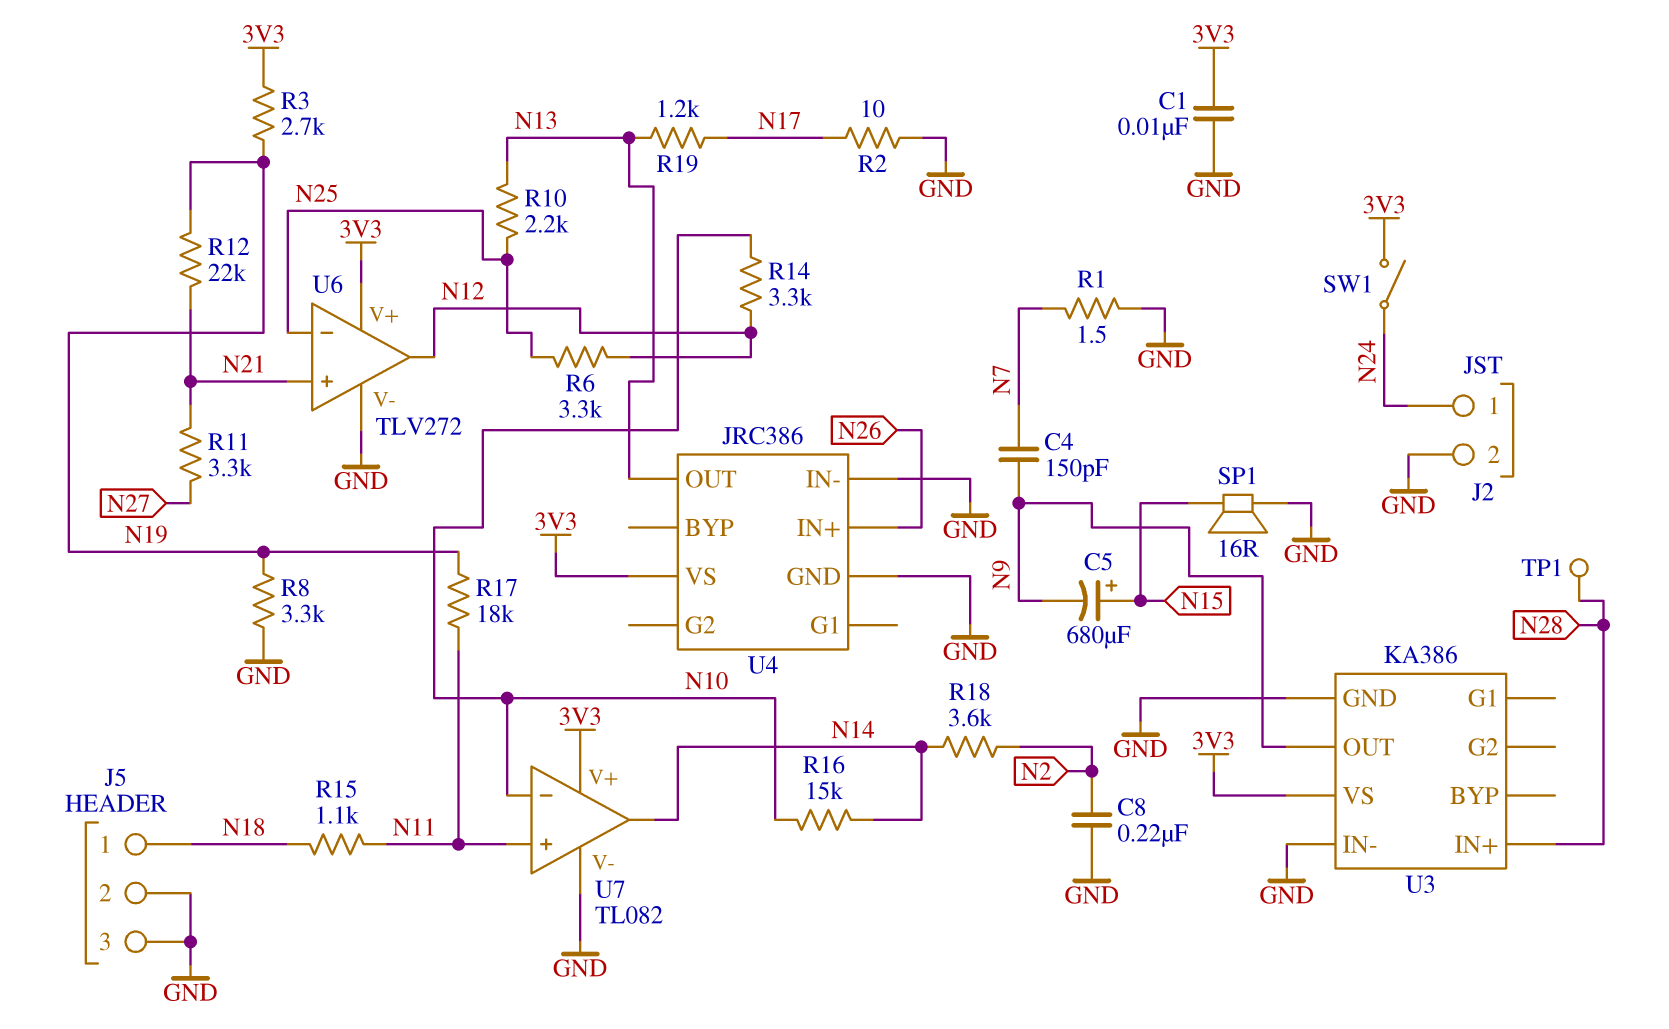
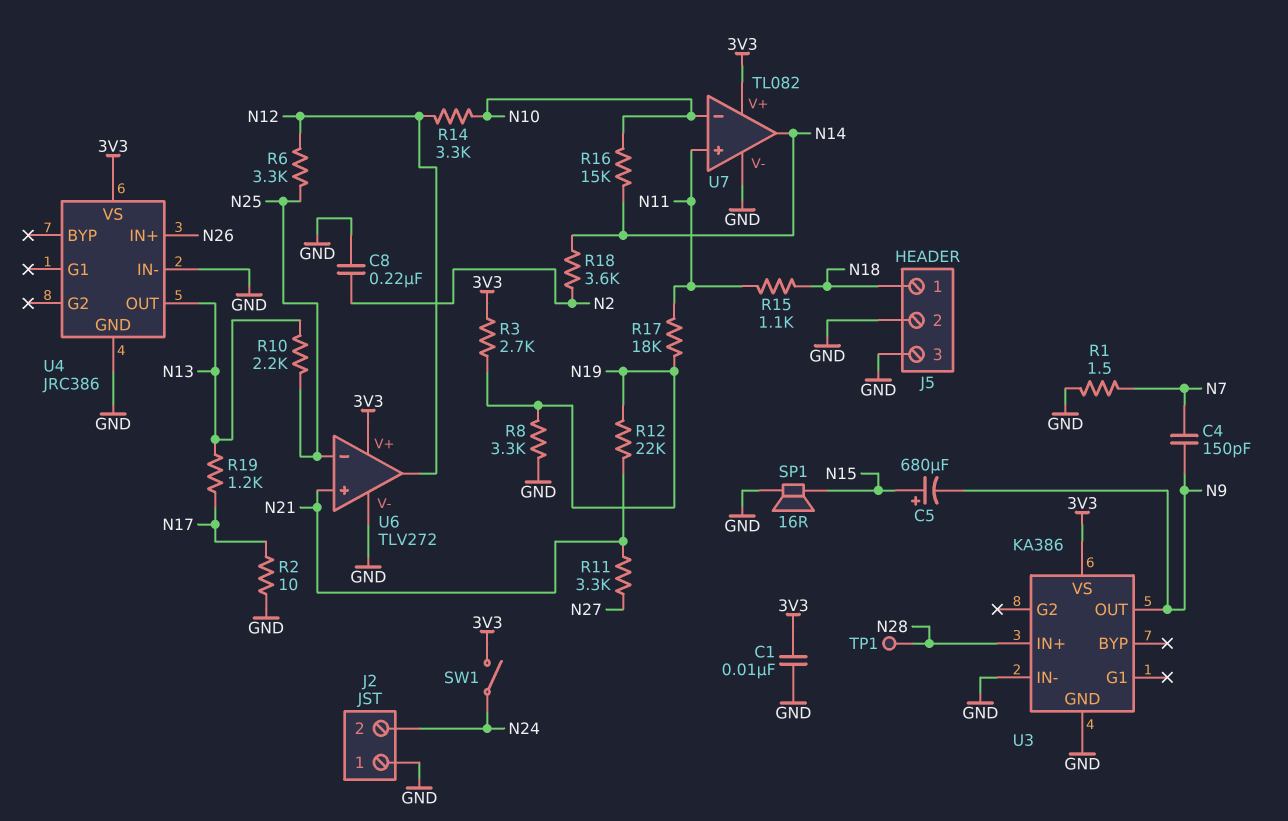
J2 pin 1: N24 -> GND
J2 pin 2: GND -> N24

